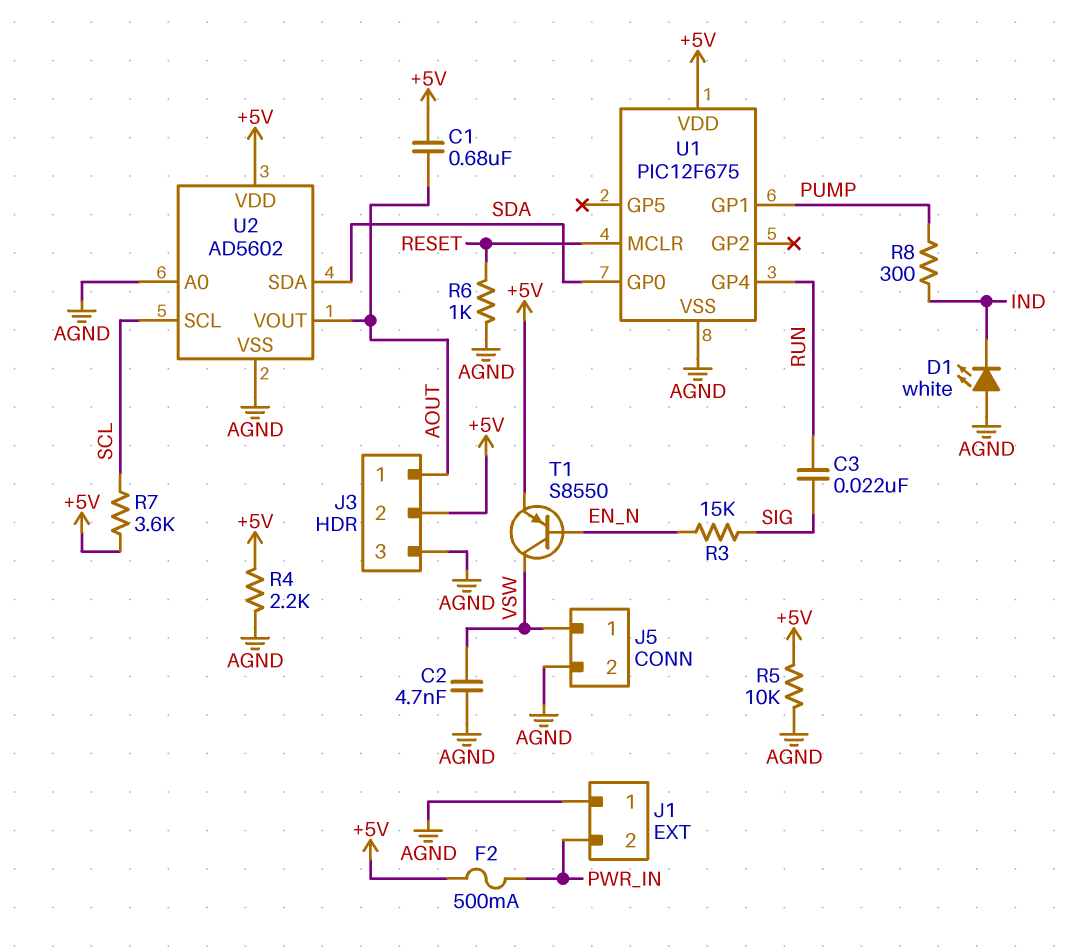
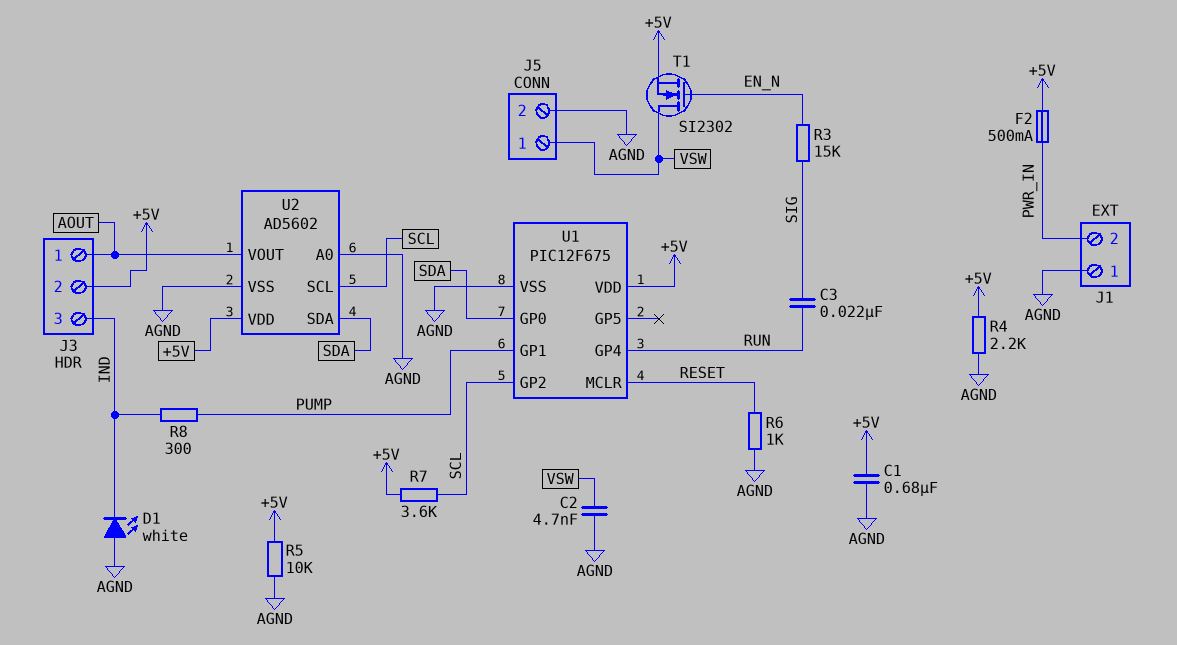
C1: 680nF (+5V, AOUT) -> 680nF (+5V, AGND)
J3 pin 3: AGND -> IND
T1: PNP S8550 (B EN_N, C VSW, E +5V) -> NMOS SI2302 (G EN_N, D VSW, S +5V)
U1 pin GP2: none -> SCL

